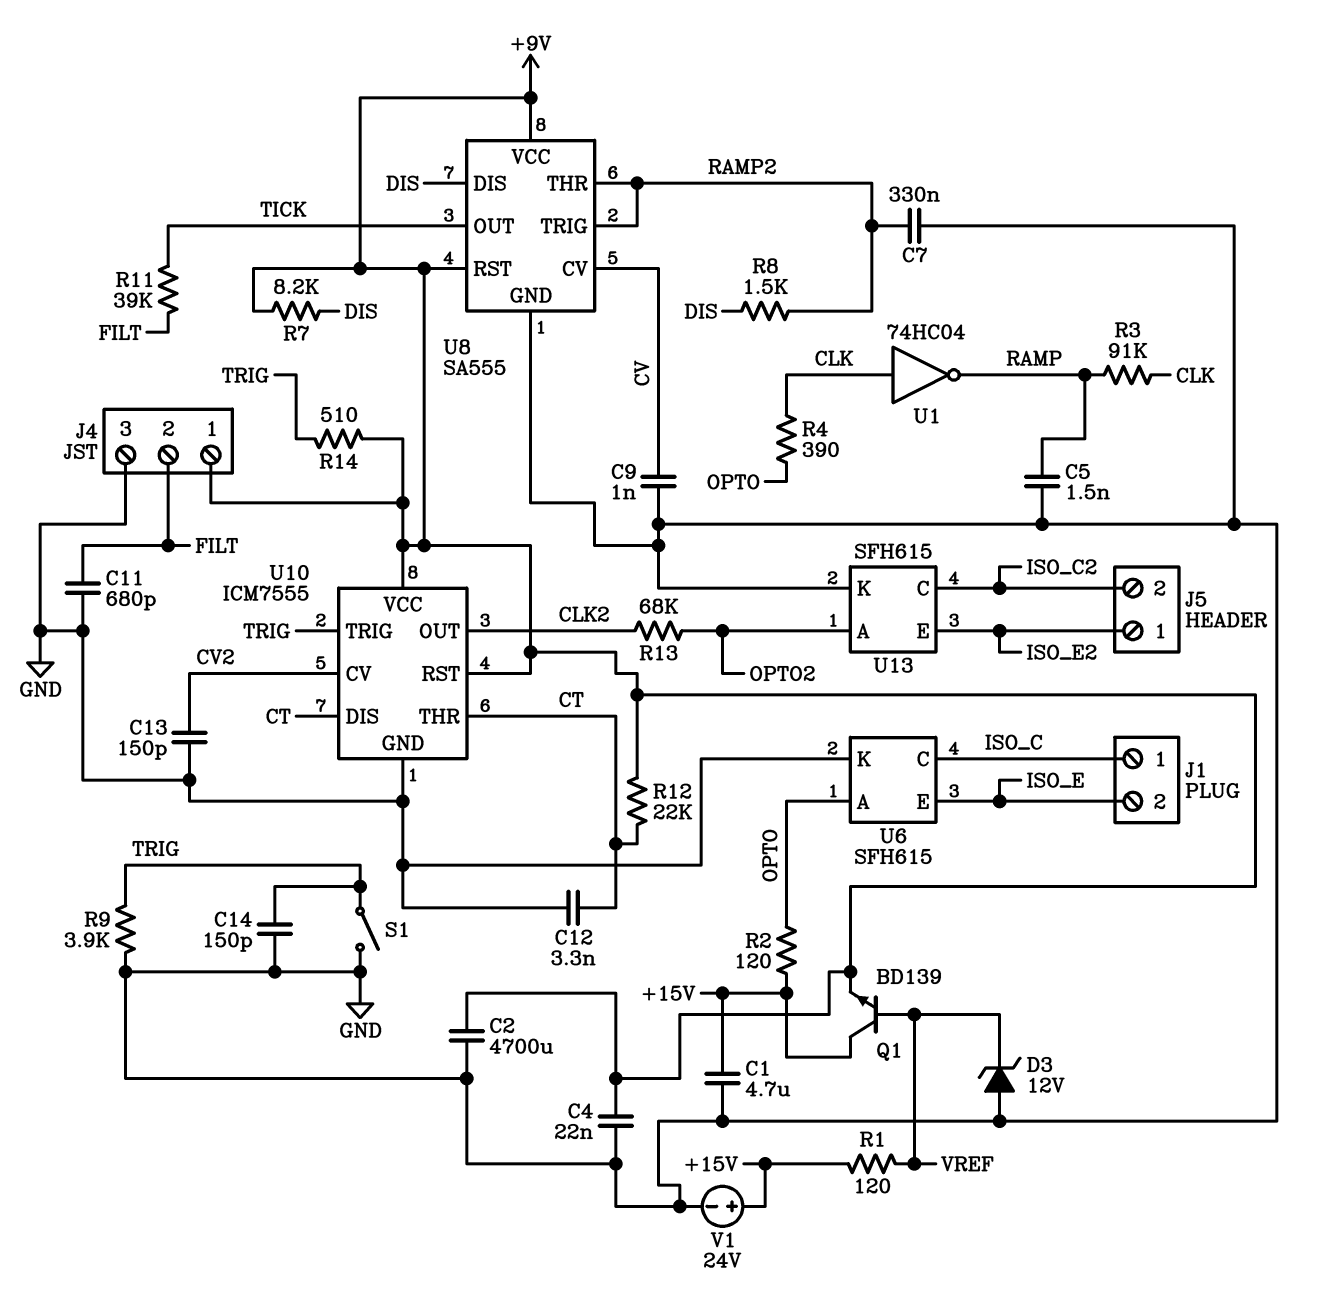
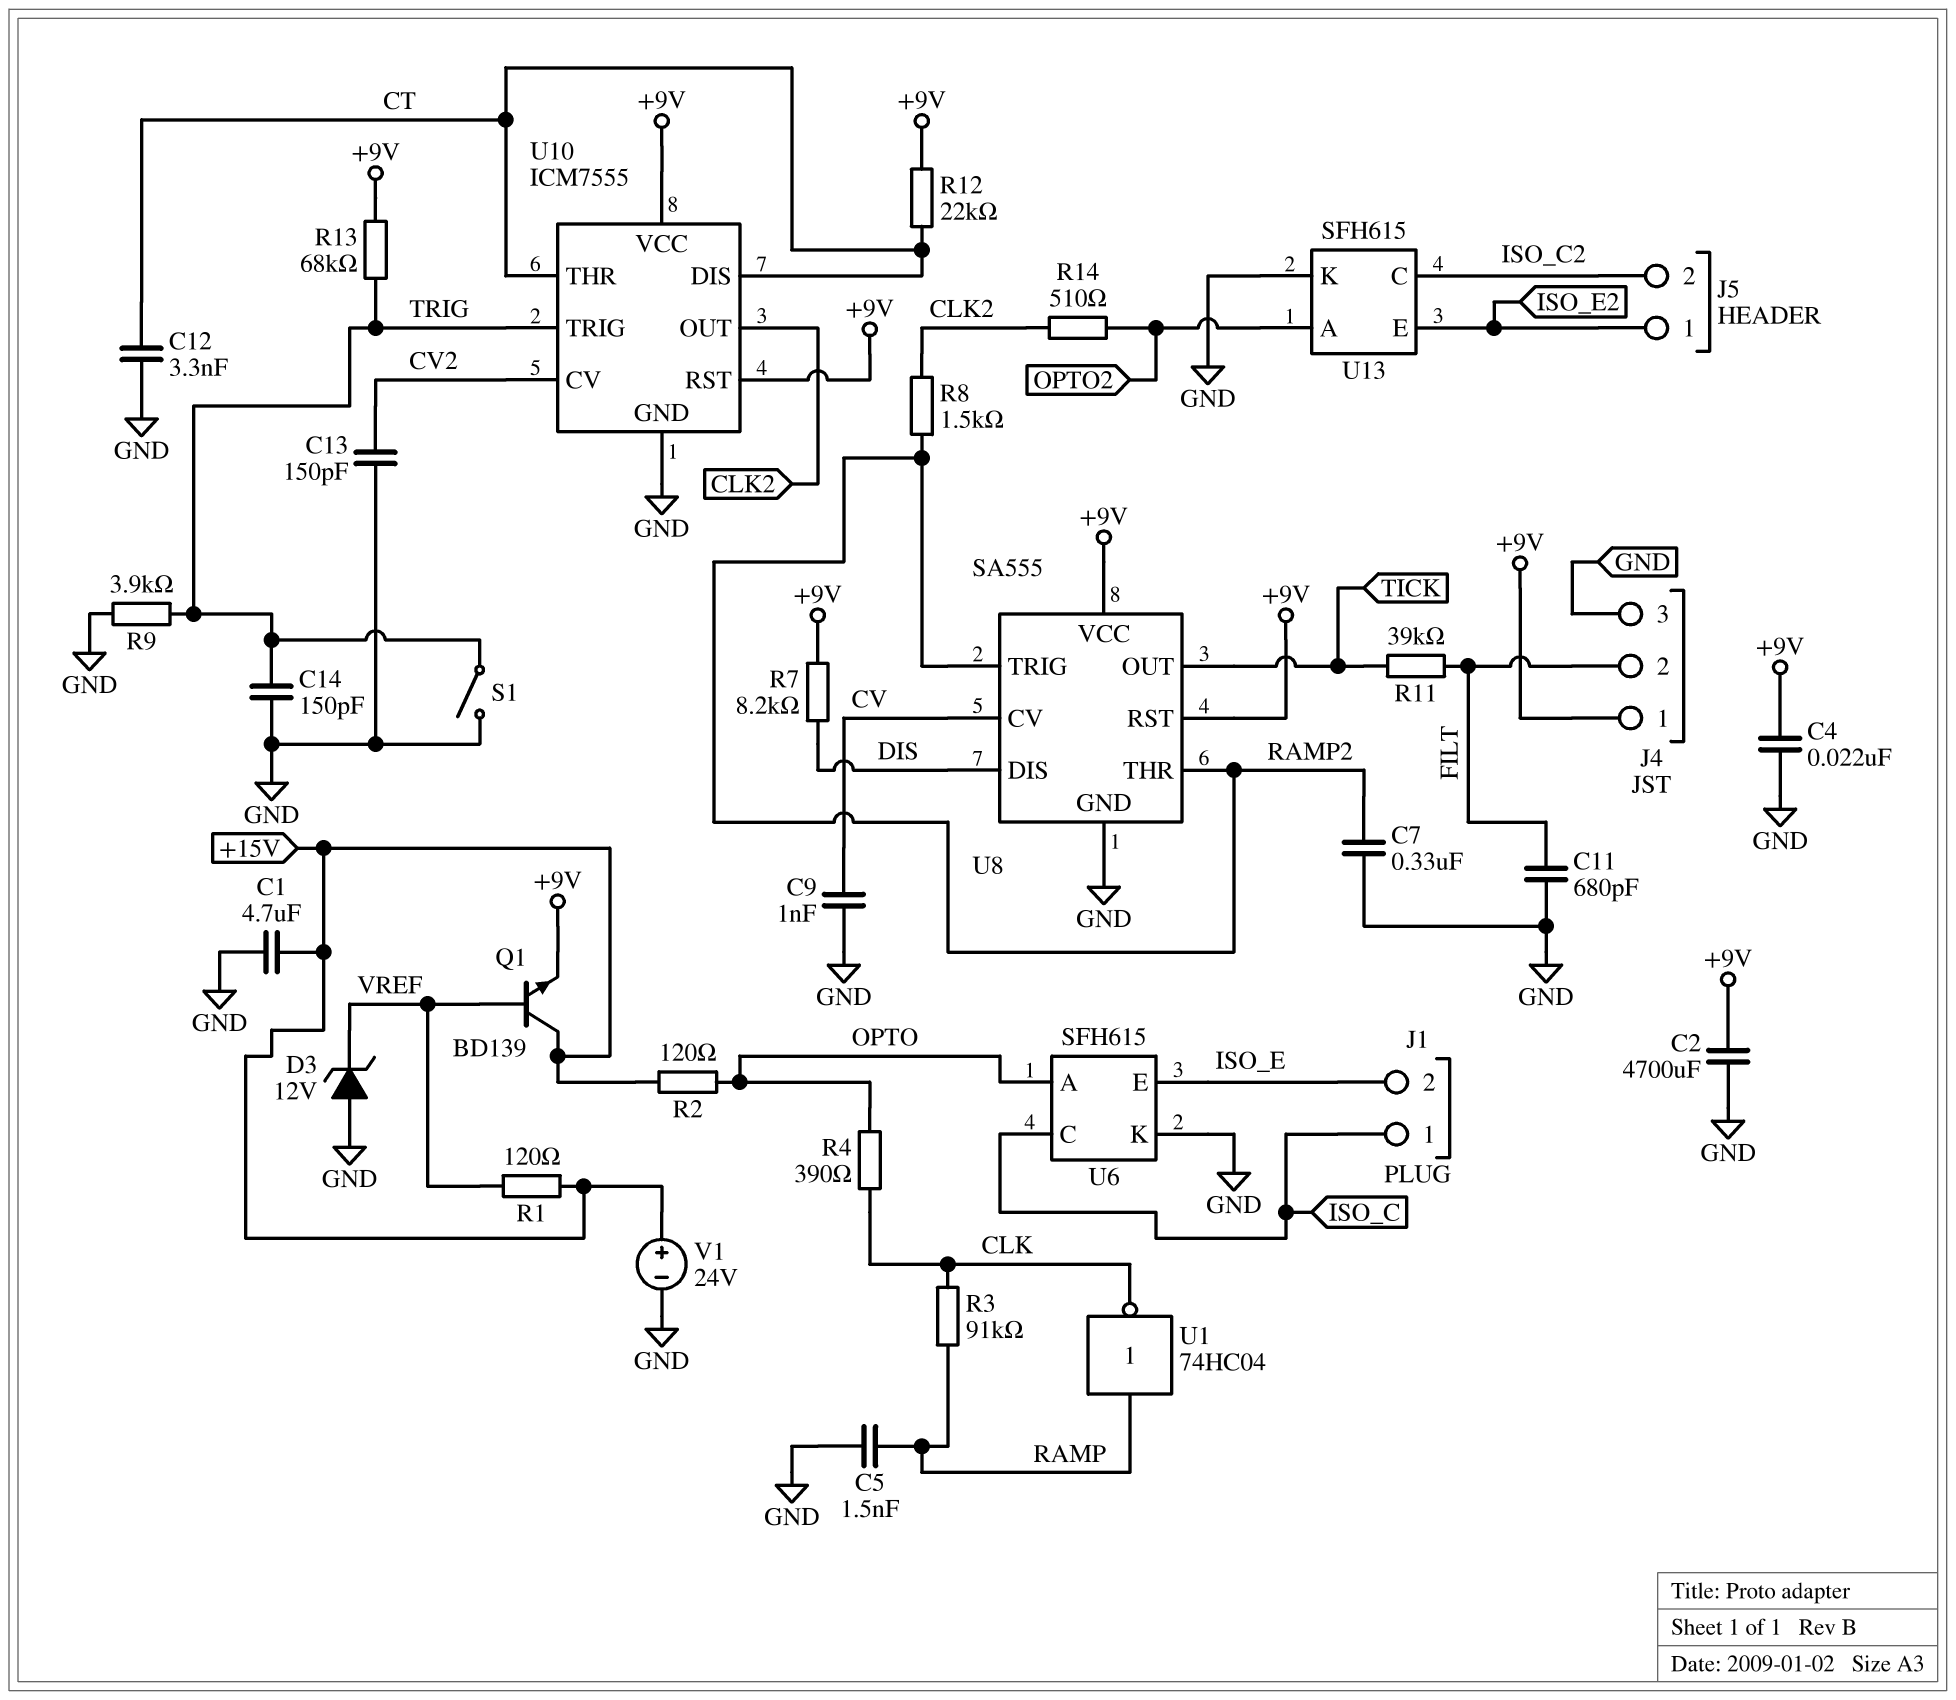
R8: 1.5k (DIS, RAMP2) -> 1.5k (CLK2, RAMP2)
R13: 68k (CLK2, OPTO2) -> 68k (+9V, TRIG)
R14: 510 (+9V, TRIG) -> 510 (CLK2, OPTO2)
U1: NOT 74HC04 (in CLK, out RAMP) -> NOT 74HC04 (in RAMP, out CLK)

